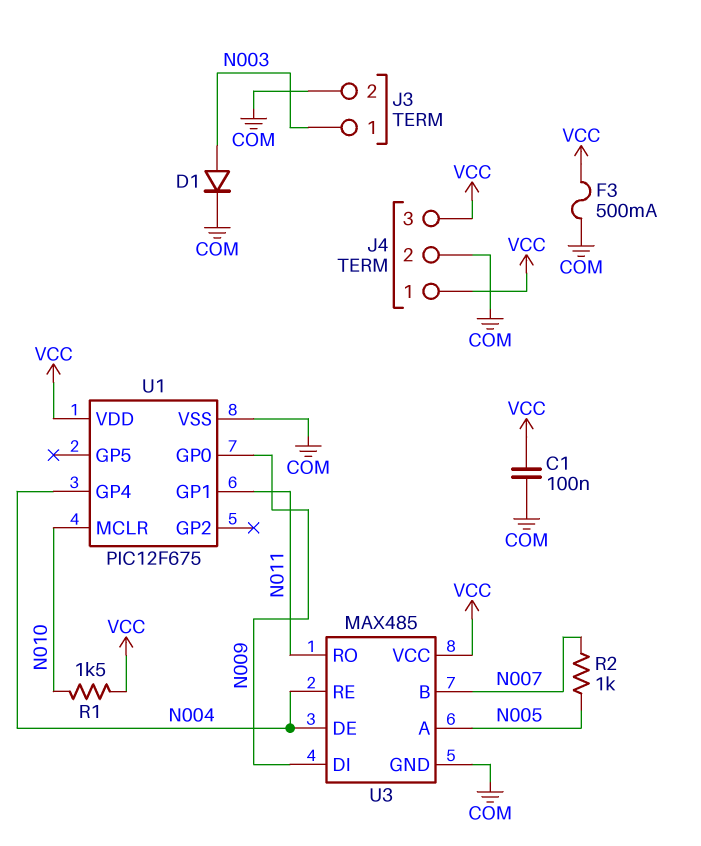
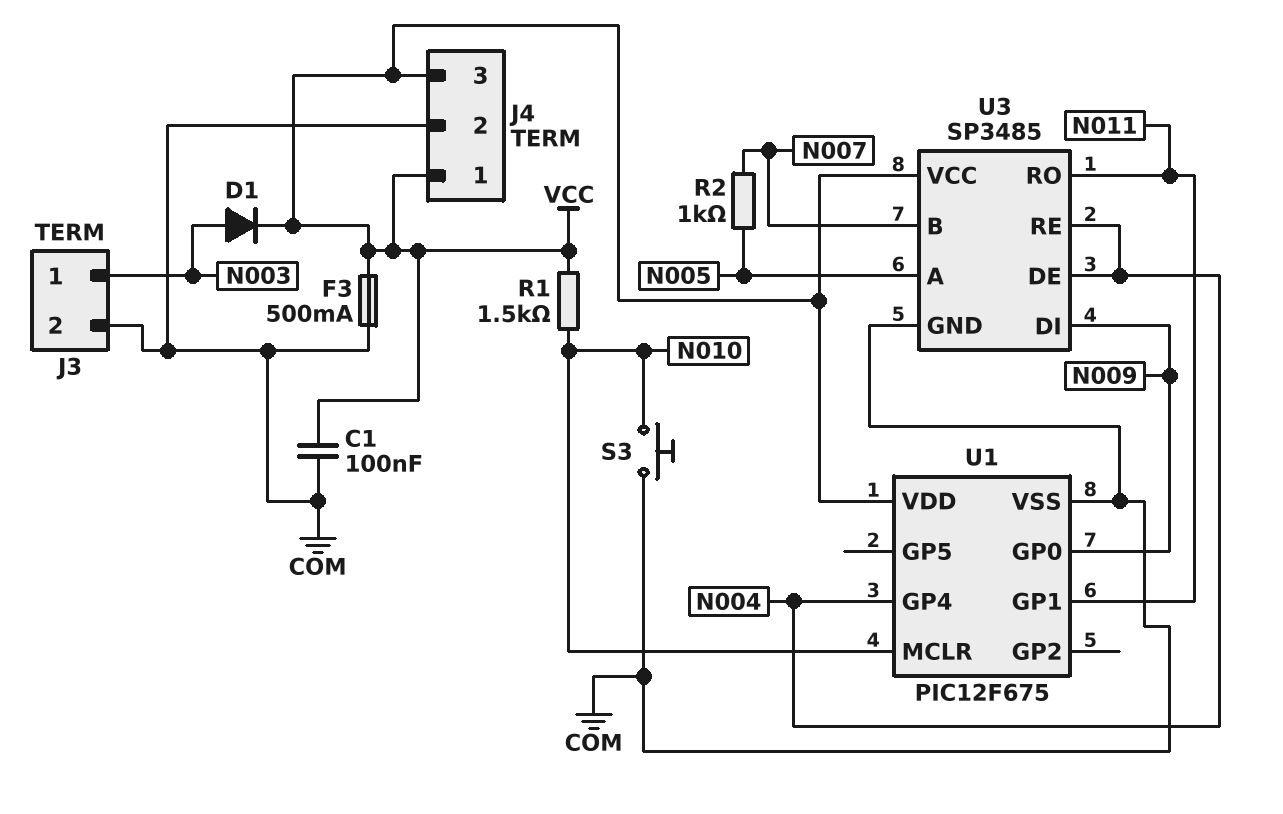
D1: diode (A N003, K COM) -> diode (A N003, K VCC)
S3: none -> button (COM, N010)
U3: MAX485 -> SP3485

